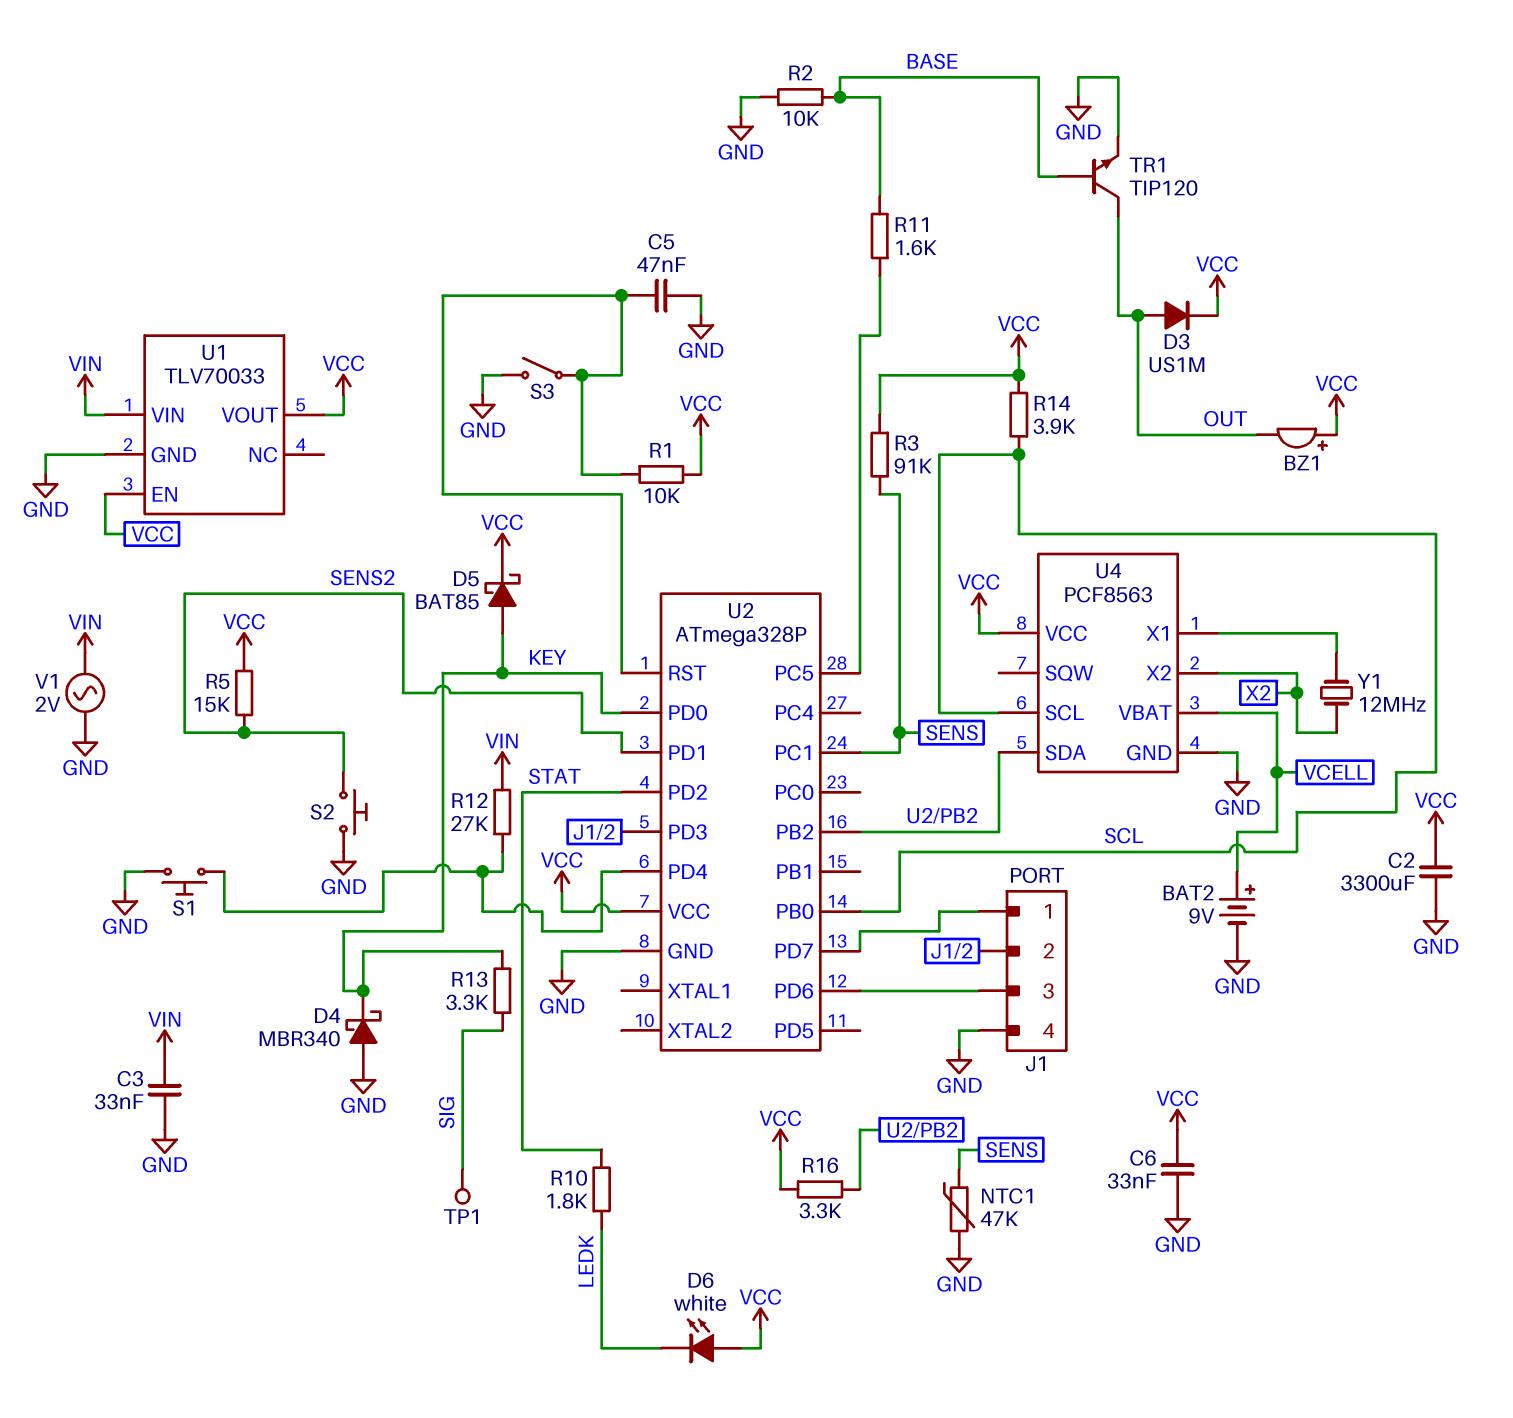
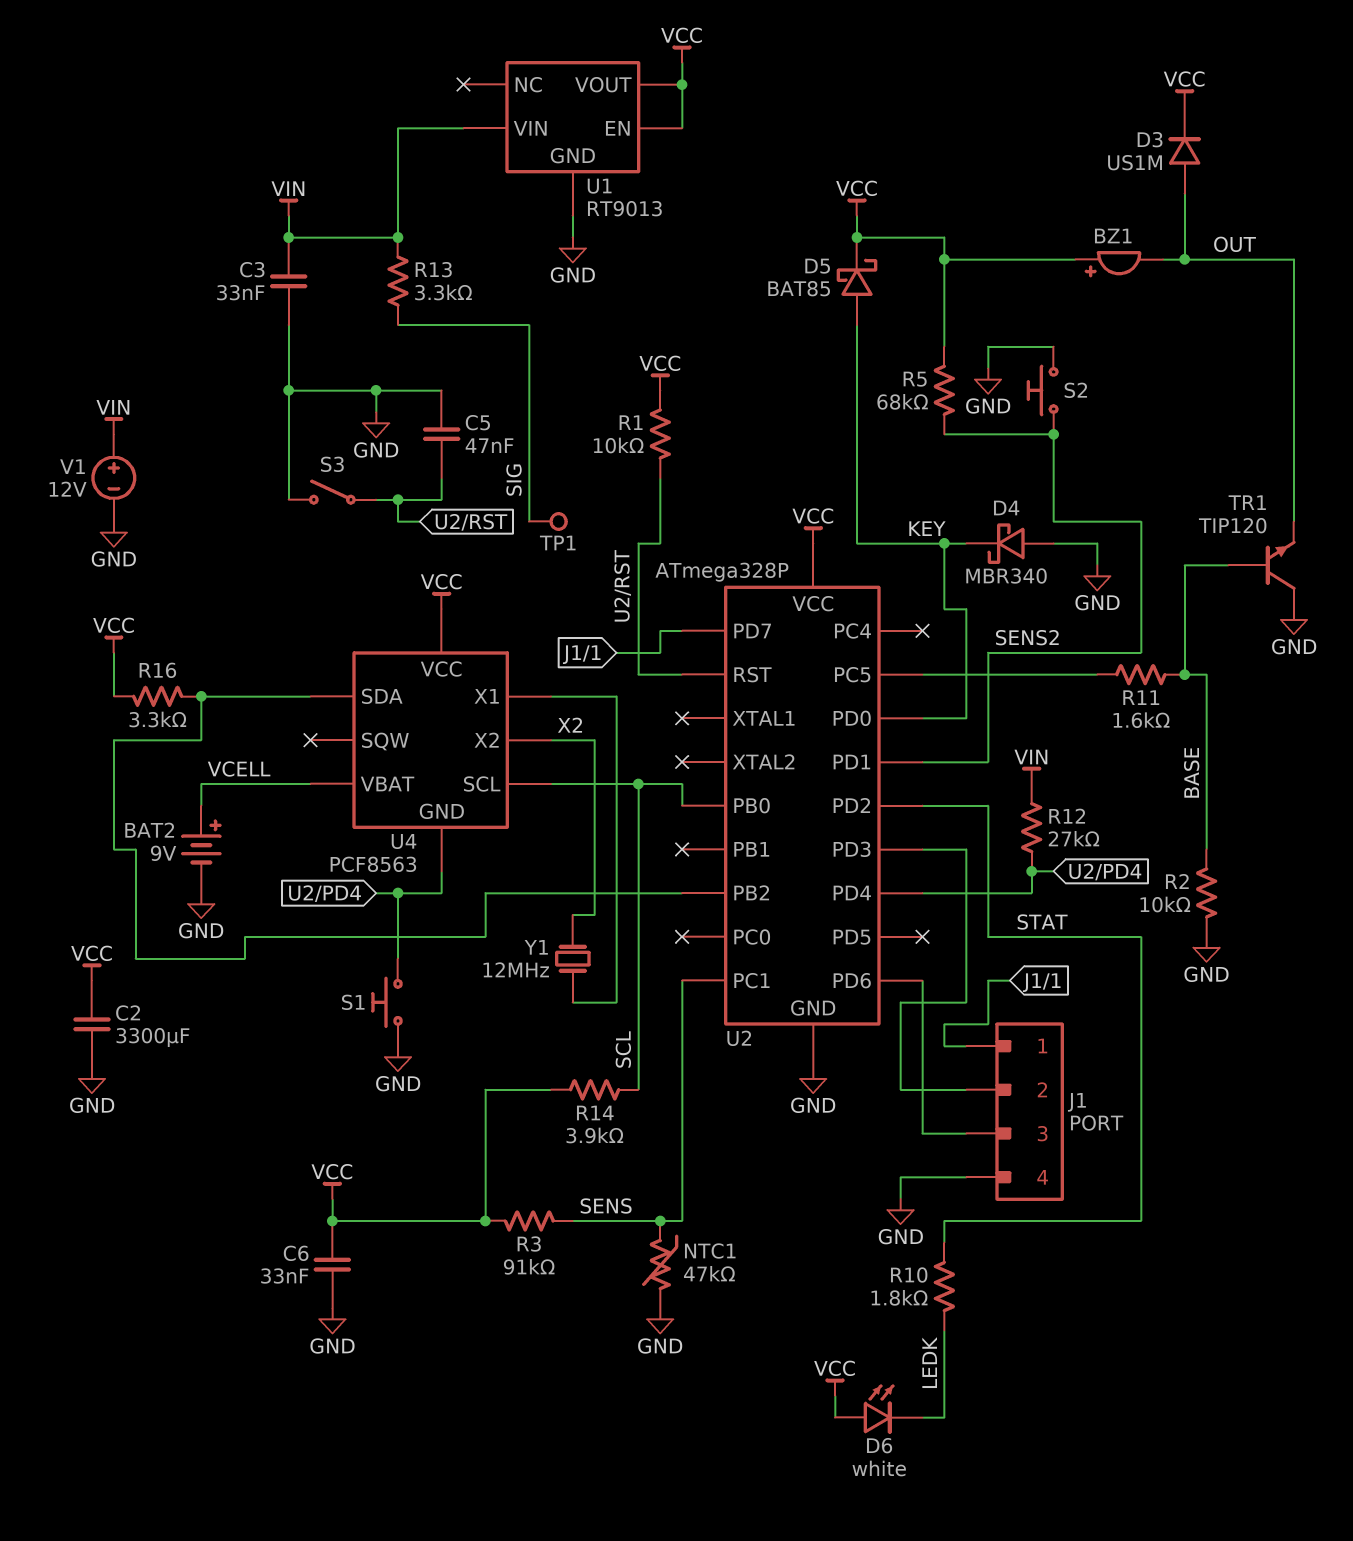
R5: 15k (SENS2, VCC) -> 68k (SENS2, VCC)
R13: 3.3k (KEY, SIG) -> 3.3k (SIG, VIN)
TR1: NPN TIP120 (B BASE, C OUT, E GND) -> NPN TIP120 (B BASE, C GND, E OUT)
U1: TLV70033 -> RT9013
U4 pin GND: GND -> U2/PD4
V1: AC 2V (GND, VIN) -> 12V (plus VIN, minus GND)

